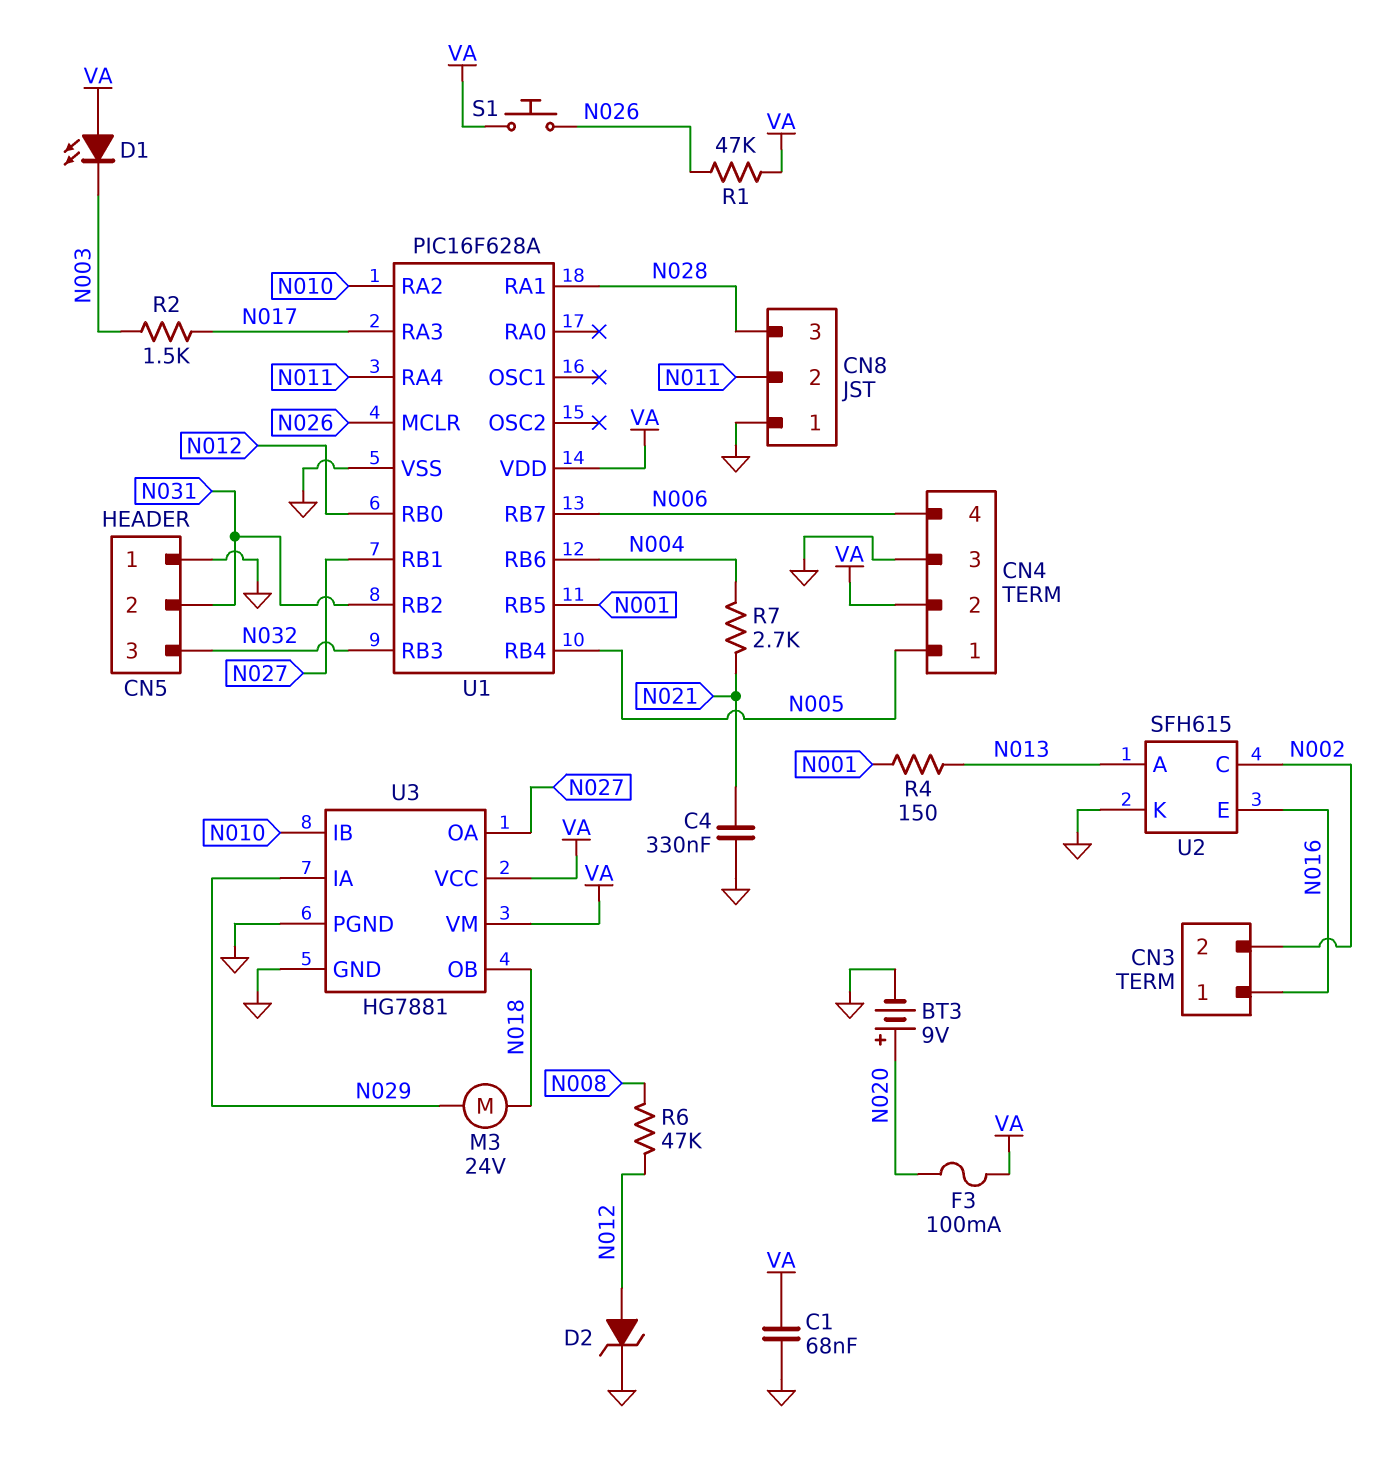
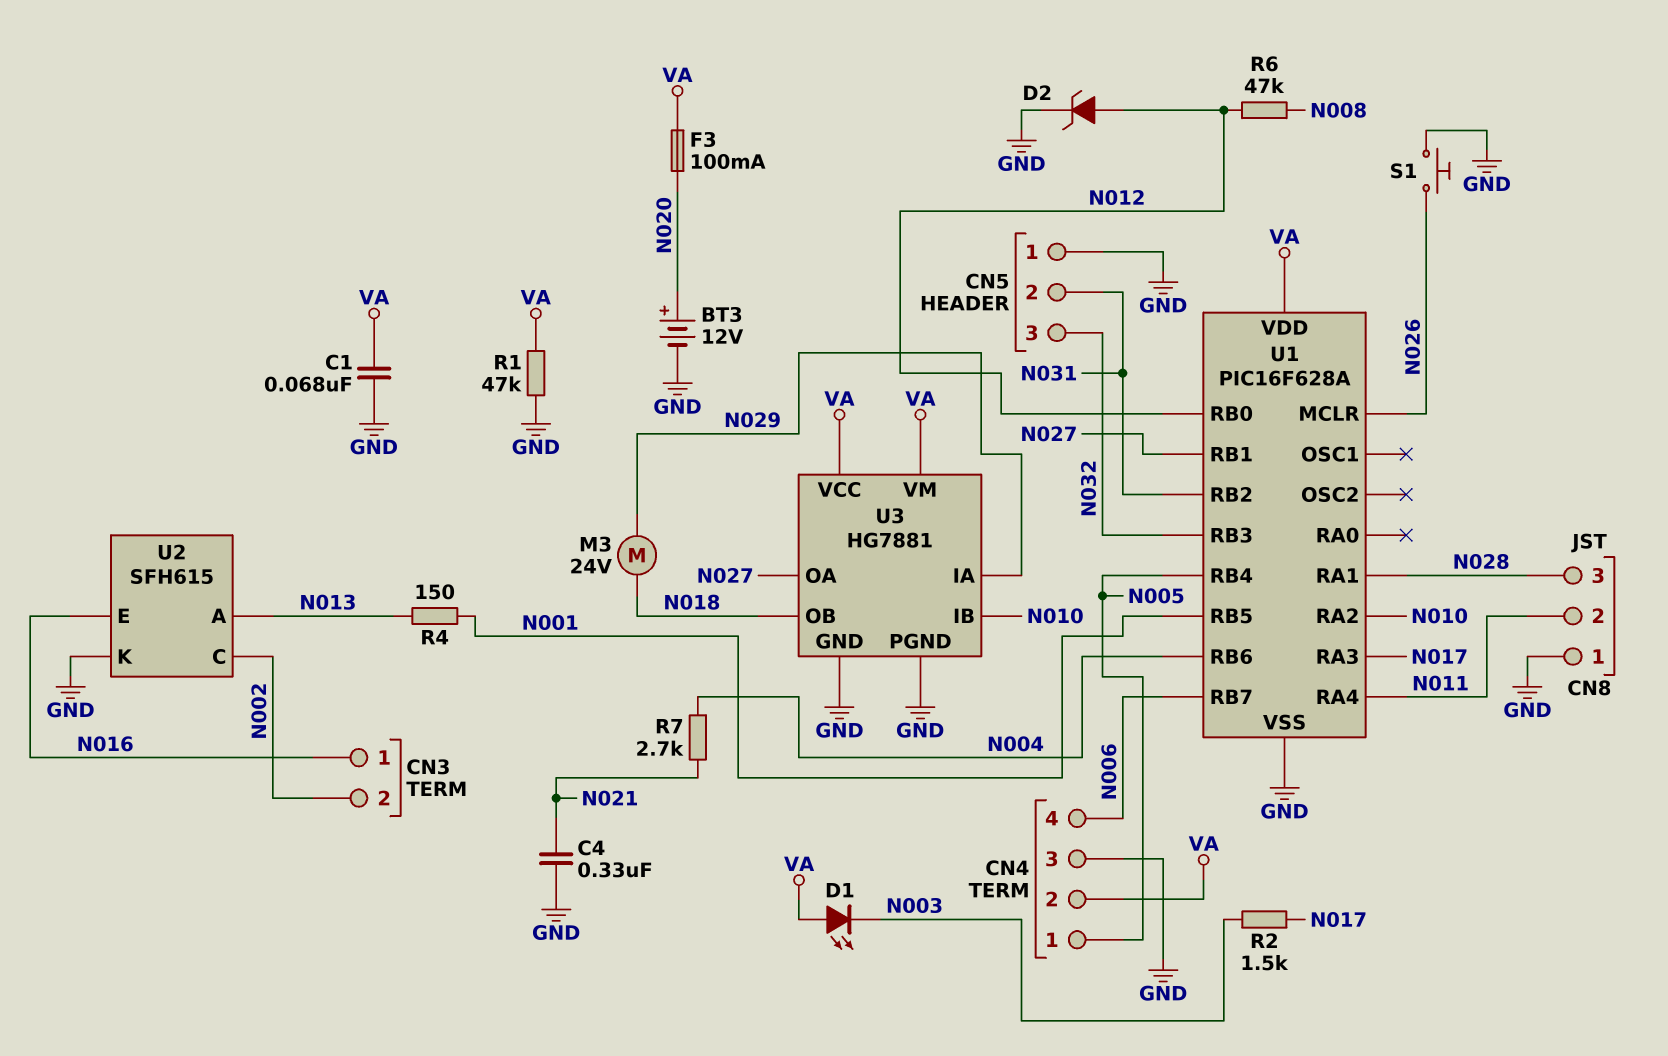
BT3: 9V (plus N020, minus GND) -> 12V (plus N020, minus GND)
R1: 47k (N026, VA) -> 47k (GND, VA)
S1: button (N026, VA) -> button (GND, N026)

